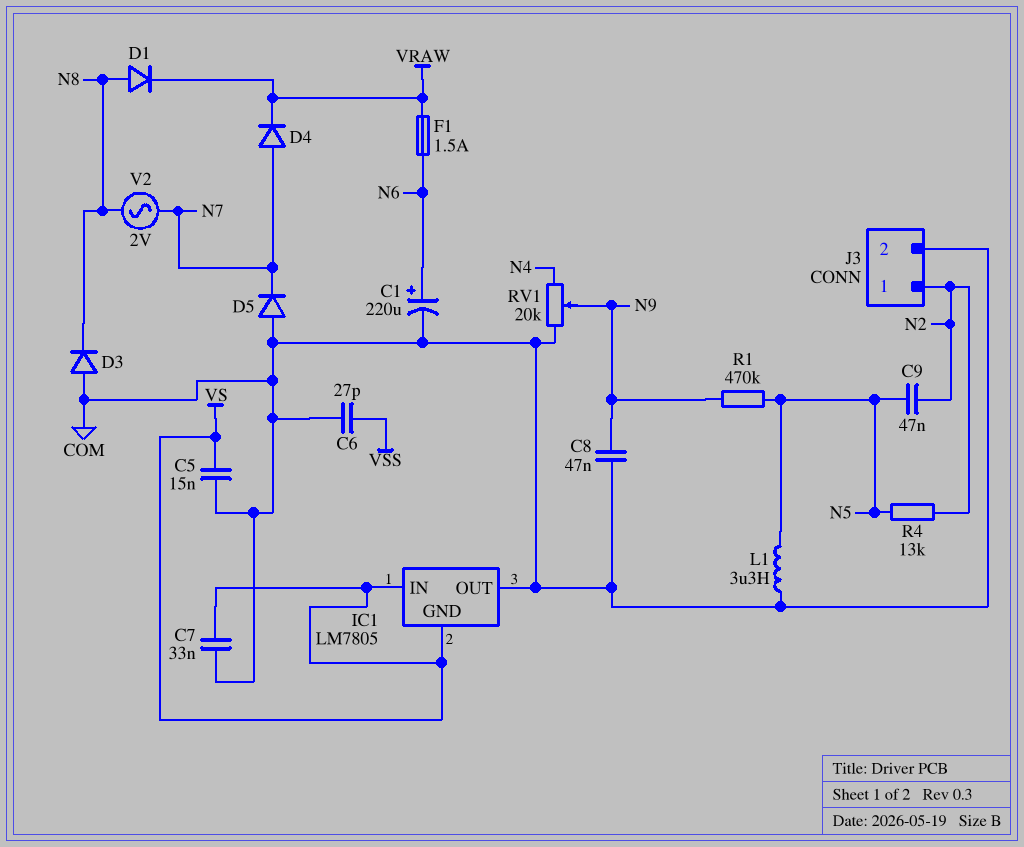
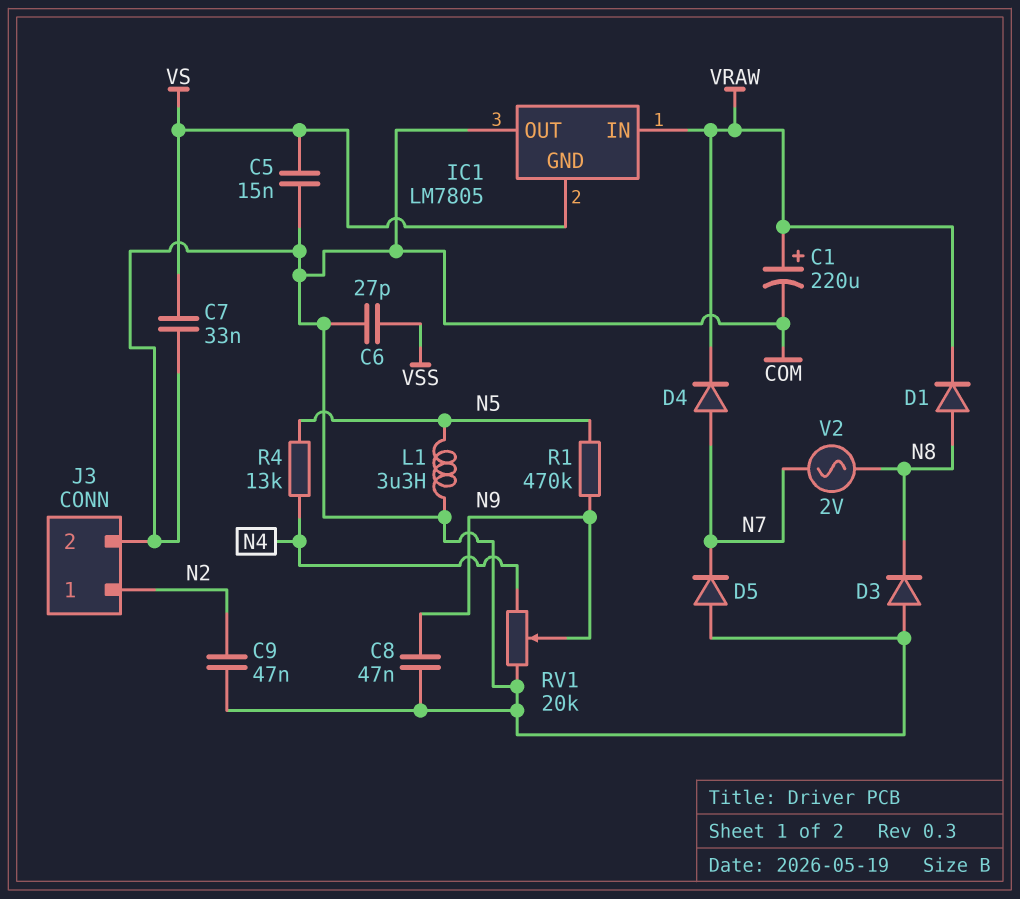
C1: 220uF (plus N6, minus COM) -> 220uF (plus VRAW, minus COM)
C9: 47nF (N2, N5) -> 47nF (COM, N2)
F1: 1.5A (N6, VRAW) -> none
IC1 pin IN: VS -> VRAW
R4: 13k (N2, N5) -> 13k (N4, N5)

